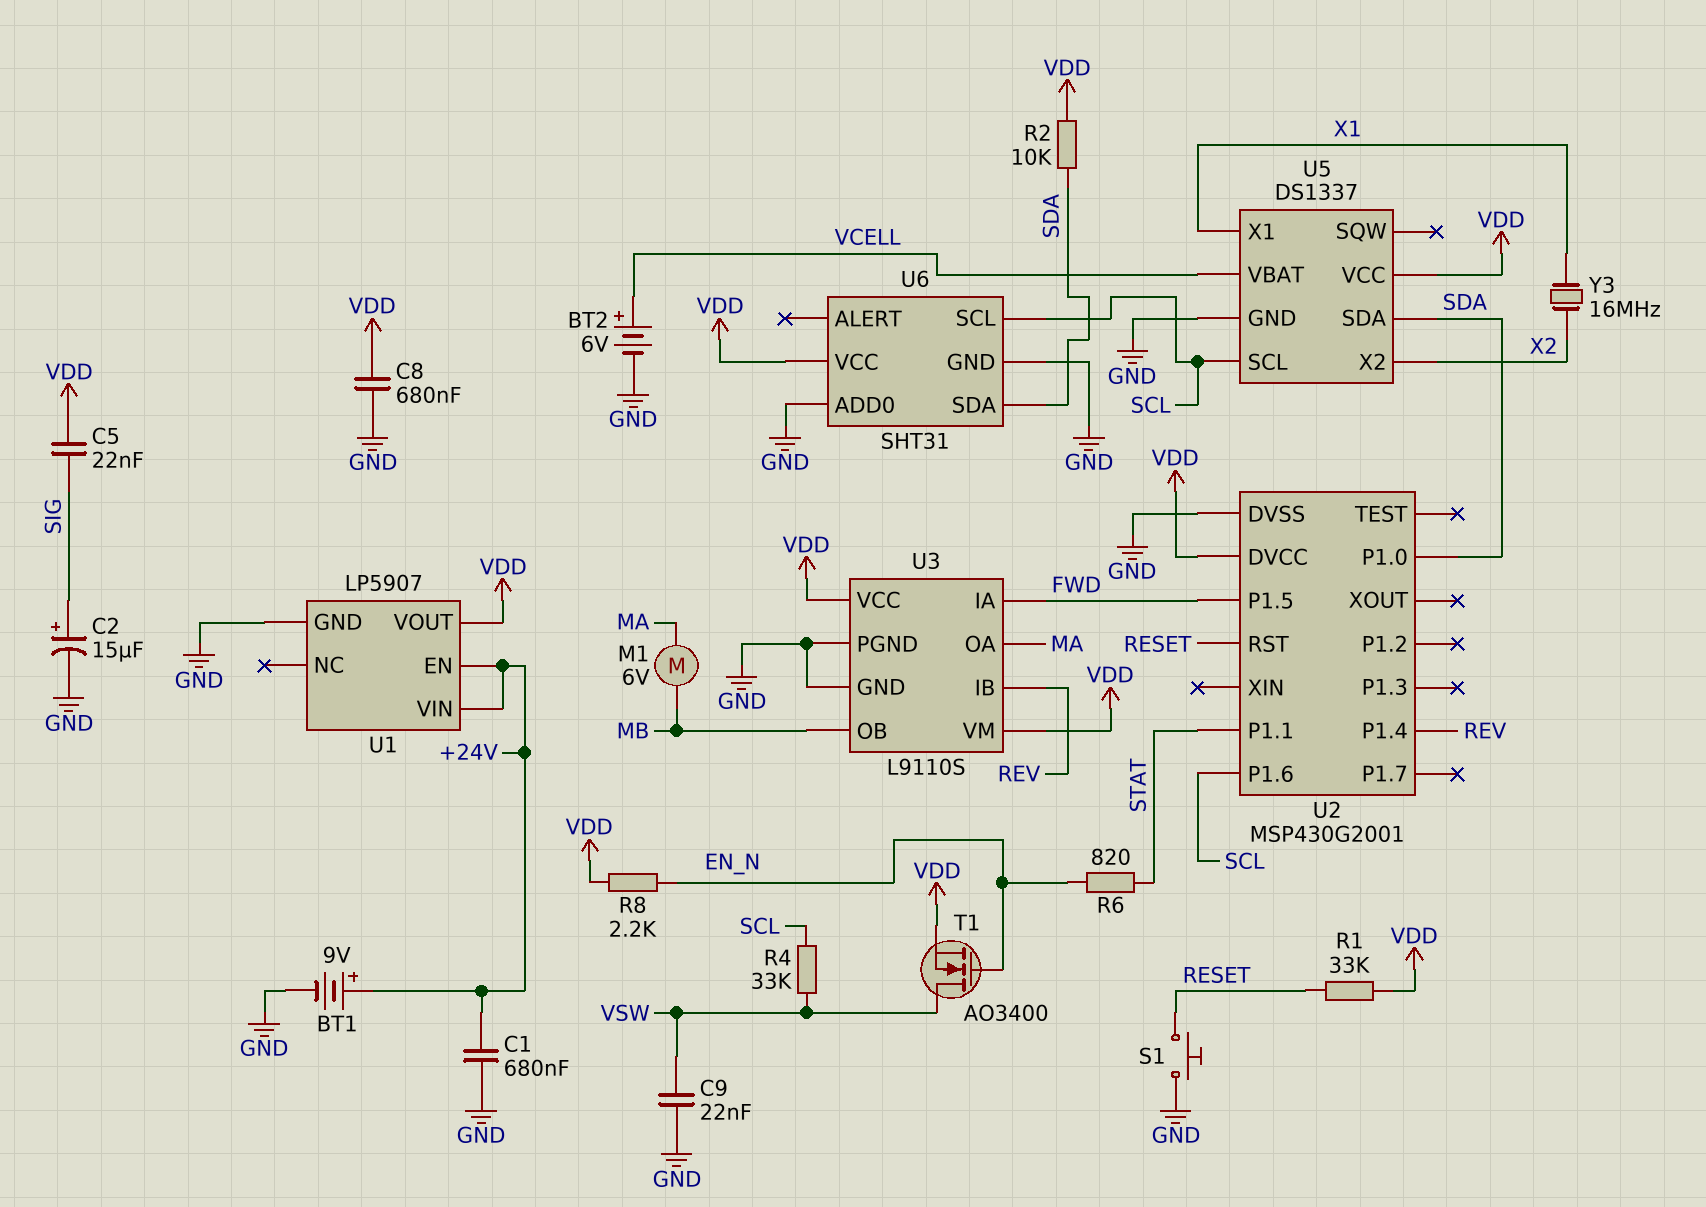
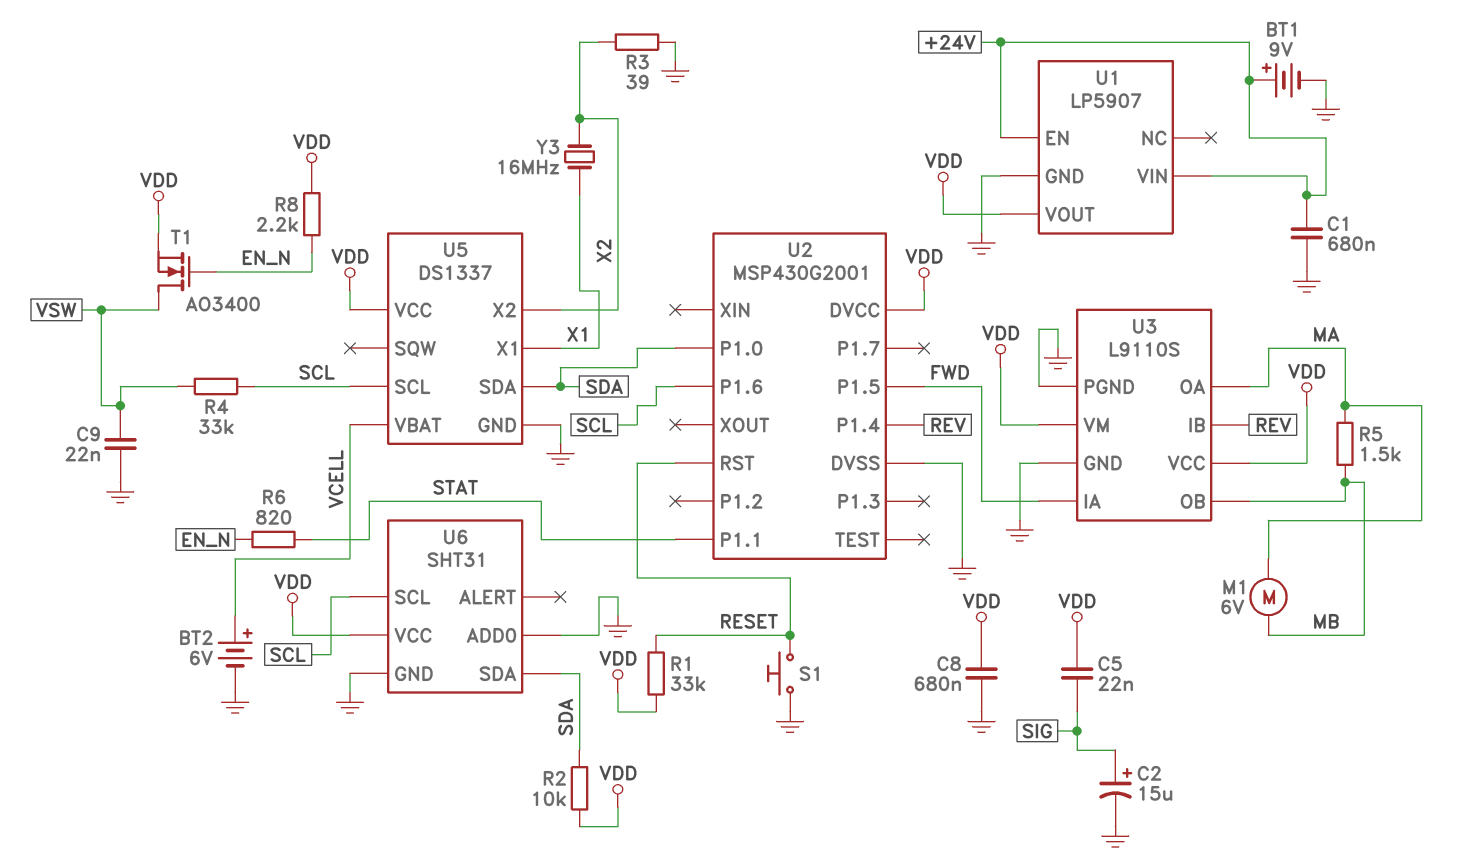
R3: none -> 39 (GND, X2)
R5: none -> 1.5k (MA, MB)

